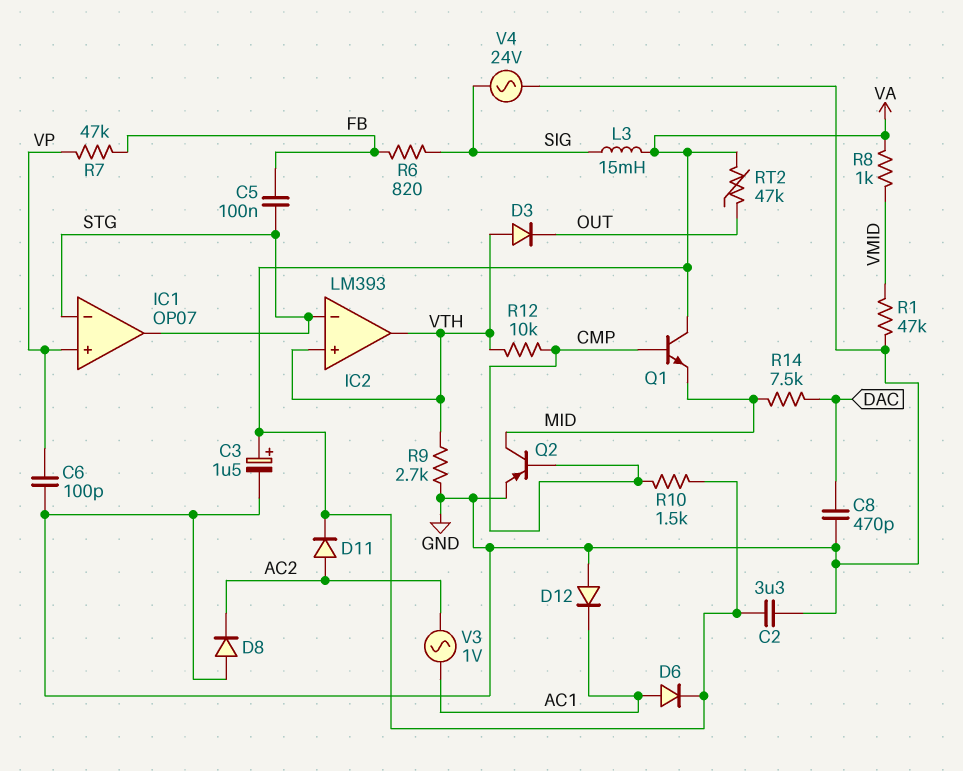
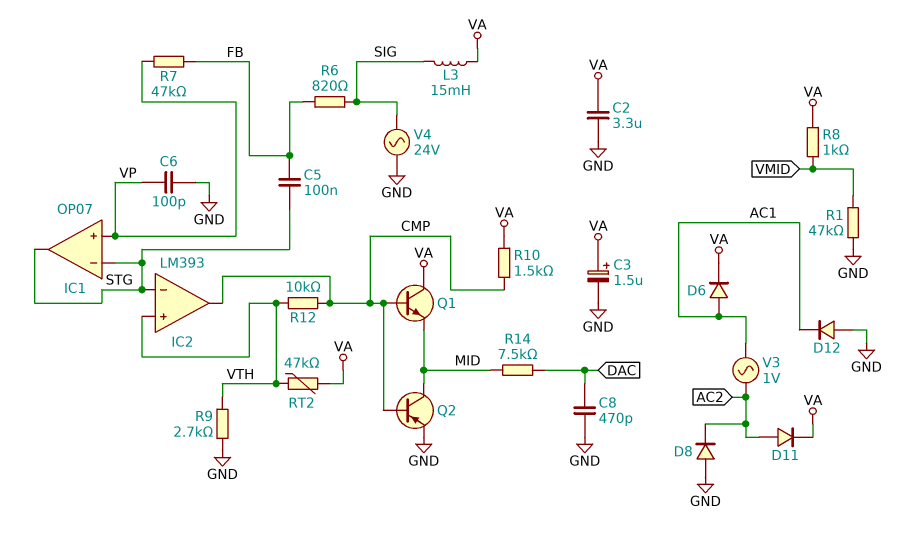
D3: diode (A VTH, K OUT) -> none
IC2 pin out: VTH -> CMP
RT2: 47k (OUT, VA) -> 47k (VA, VTH)

